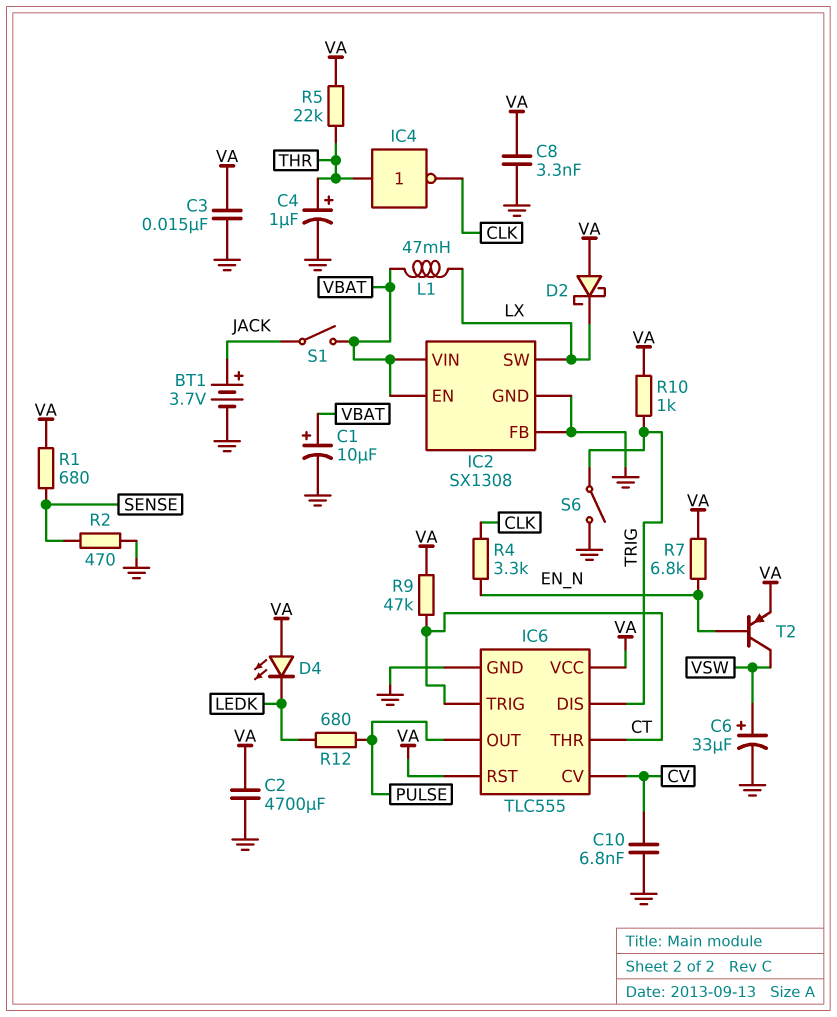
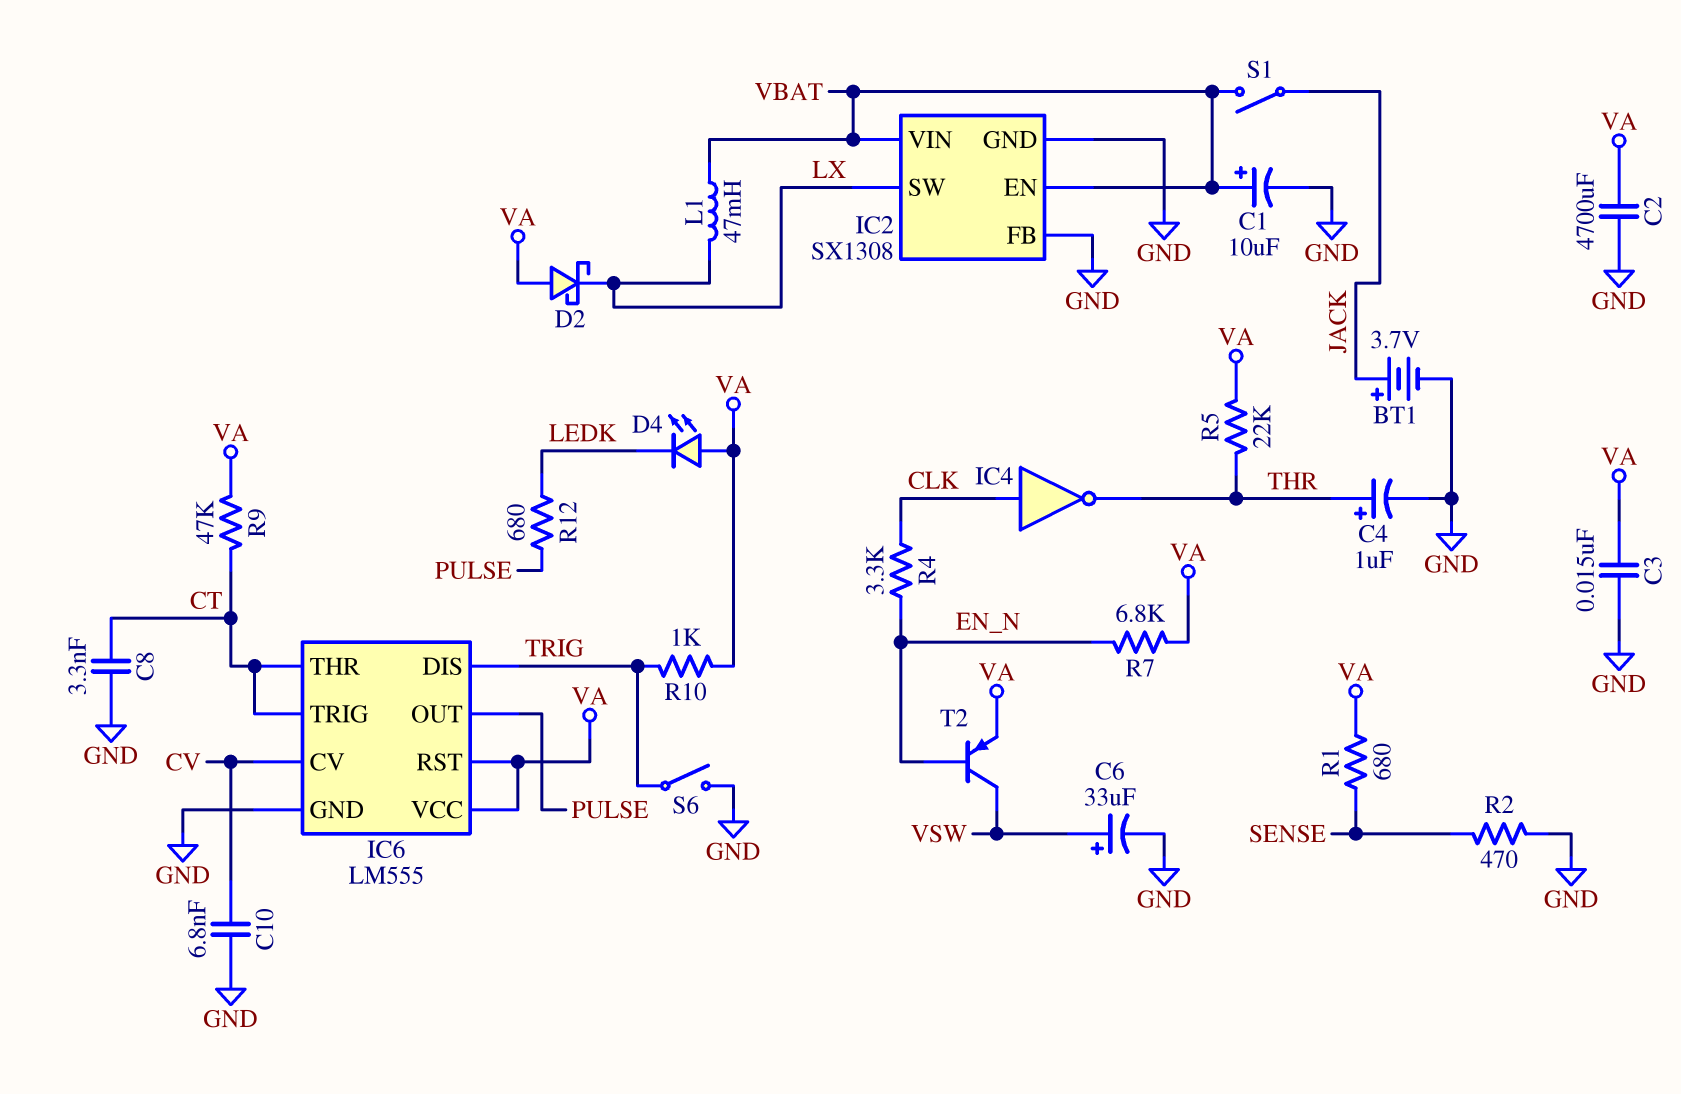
C8: 3.3nF (GND, VA) -> 3.3nF (CT, GND)
IC4: NOT (in THR, out CLK) -> NOT (in CLK, out THR)
IC6: TLC555 -> LM555

